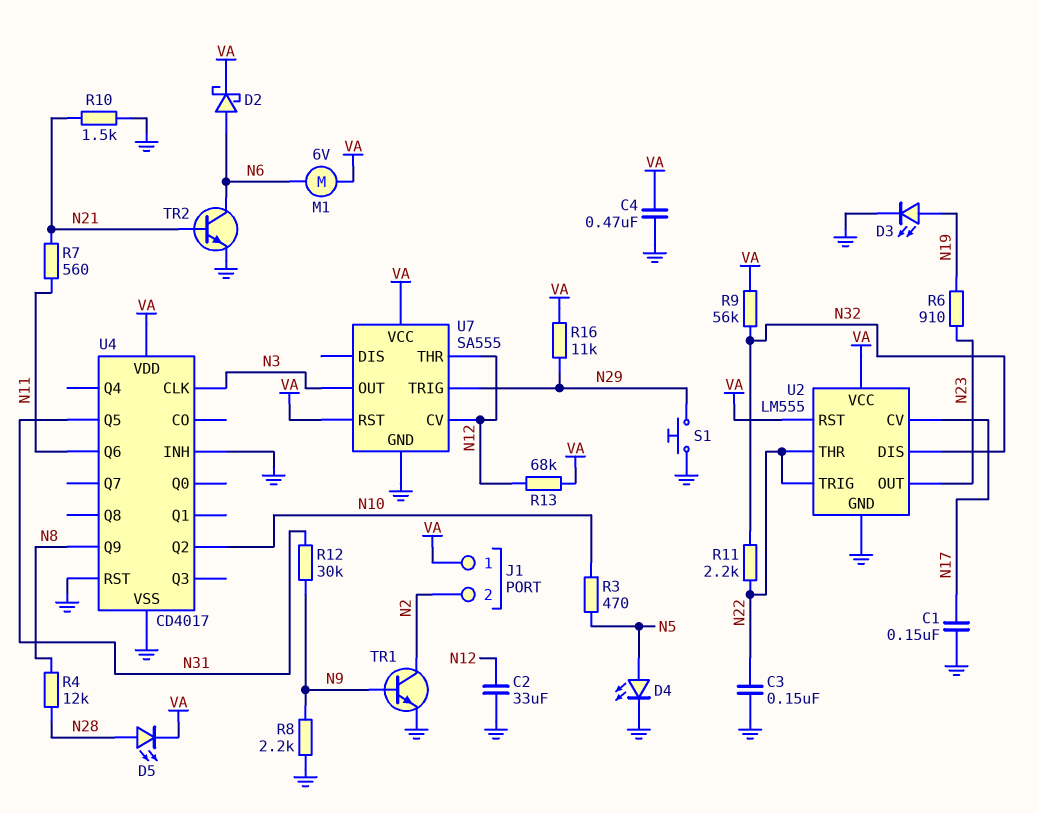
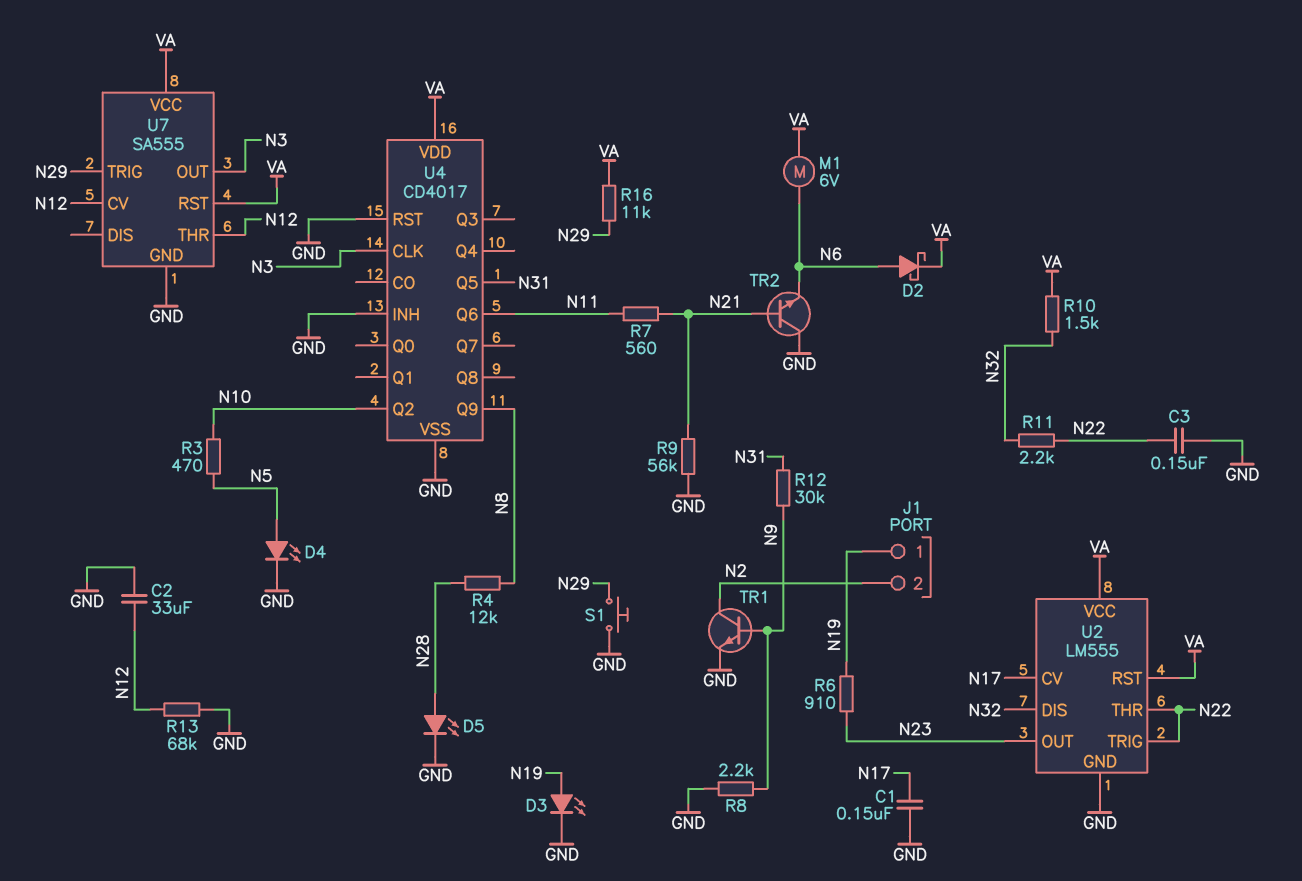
C4: 470nF (GND, VA) -> none
D5: LED (A N28, K VA) -> LED (A N28, K GND)
J1 pin 1: VA -> N19
R9: 56k (N32, VA) -> 56k (GND, N21)
R10: 1.5k (GND, N21) -> 1.5k (N32, VA)
R13: 68k (N12, VA) -> 68k (GND, N12)
TR2: NPN (B N21, C N6, E GND) -> NPN (B N21, C GND, E N6)

